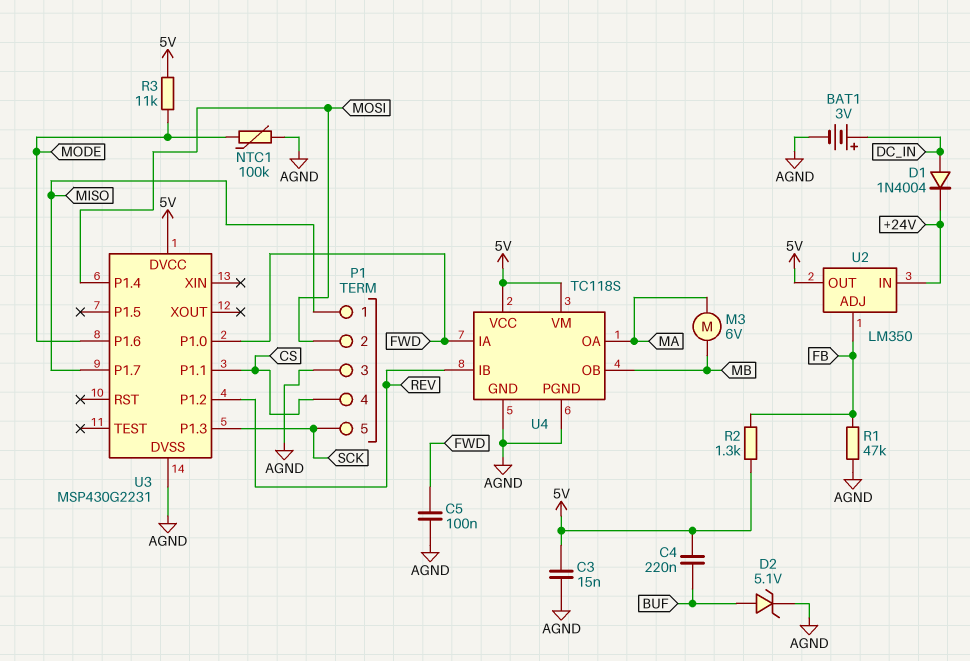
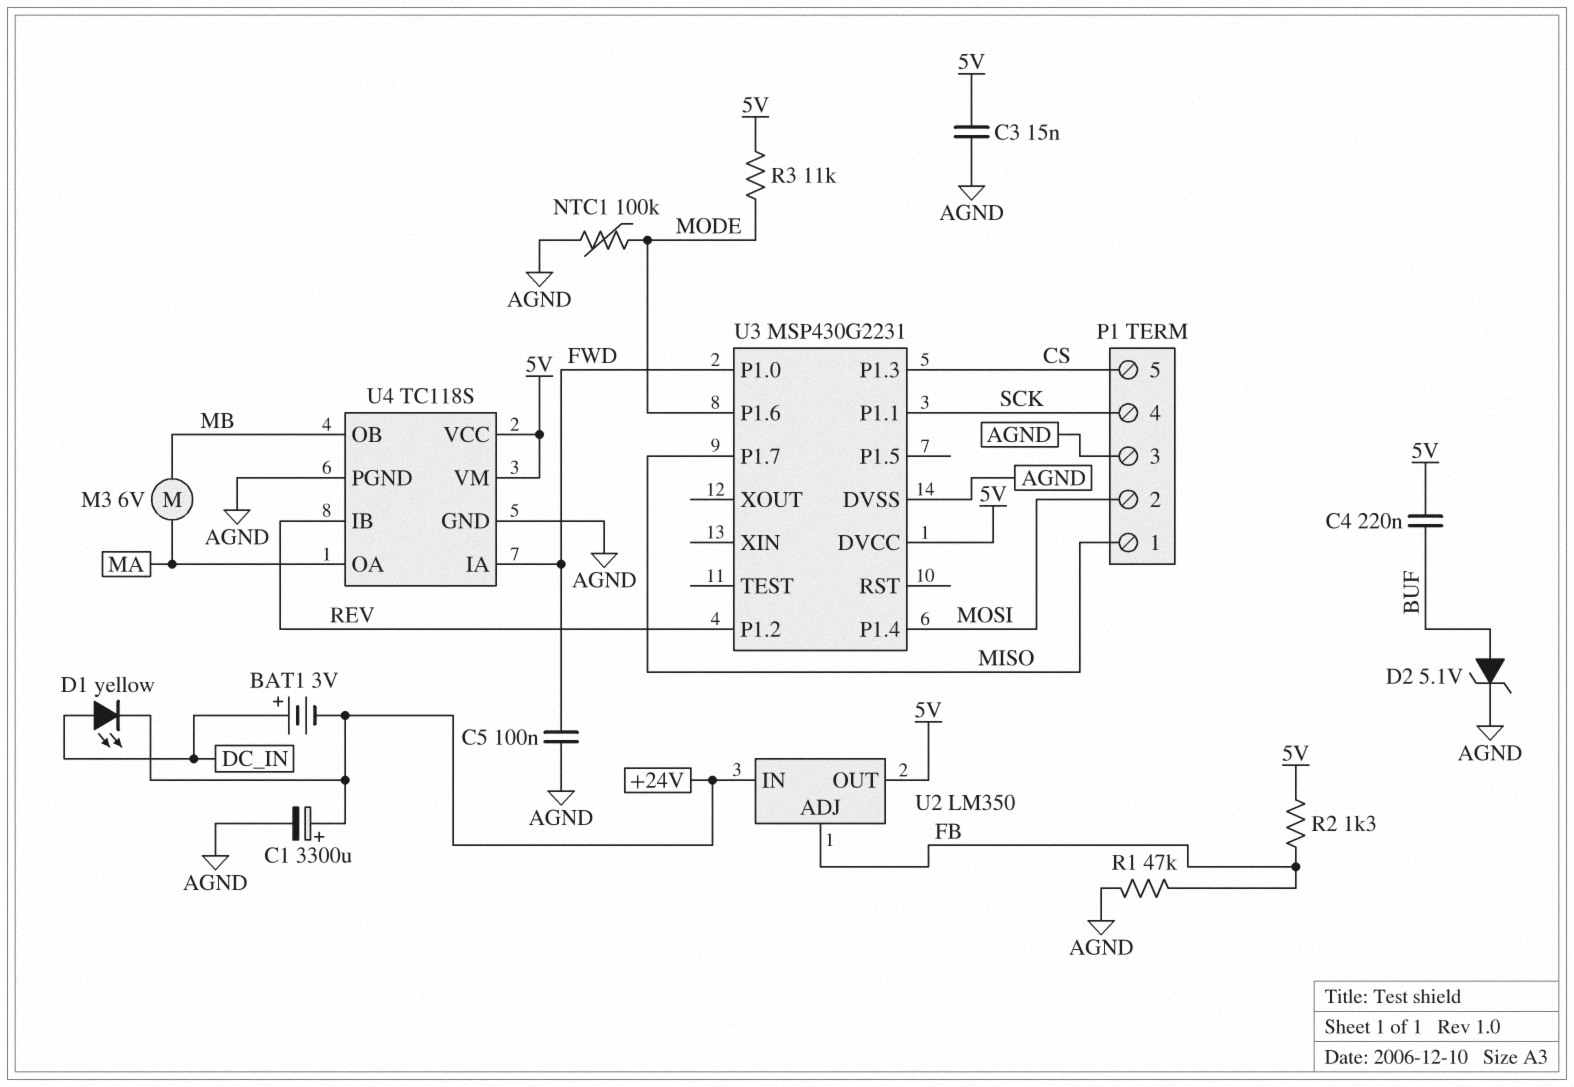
BAT1: 3V (plus DC_IN, minus AGND) -> 3V (plus DC_IN, minus +24V)
C1: none -> 3300uF (plus +24V, minus AGND)
D1: diode 1N4004 (A DC_IN, K +24V) -> LED yellow (A DC_IN, K +24V)
P1 pin 4: CS -> SCK
P1 pin 5: SCK -> CS
U3 pin P1.1: CS -> SCK
U3 pin P1.3: SCK -> CS

